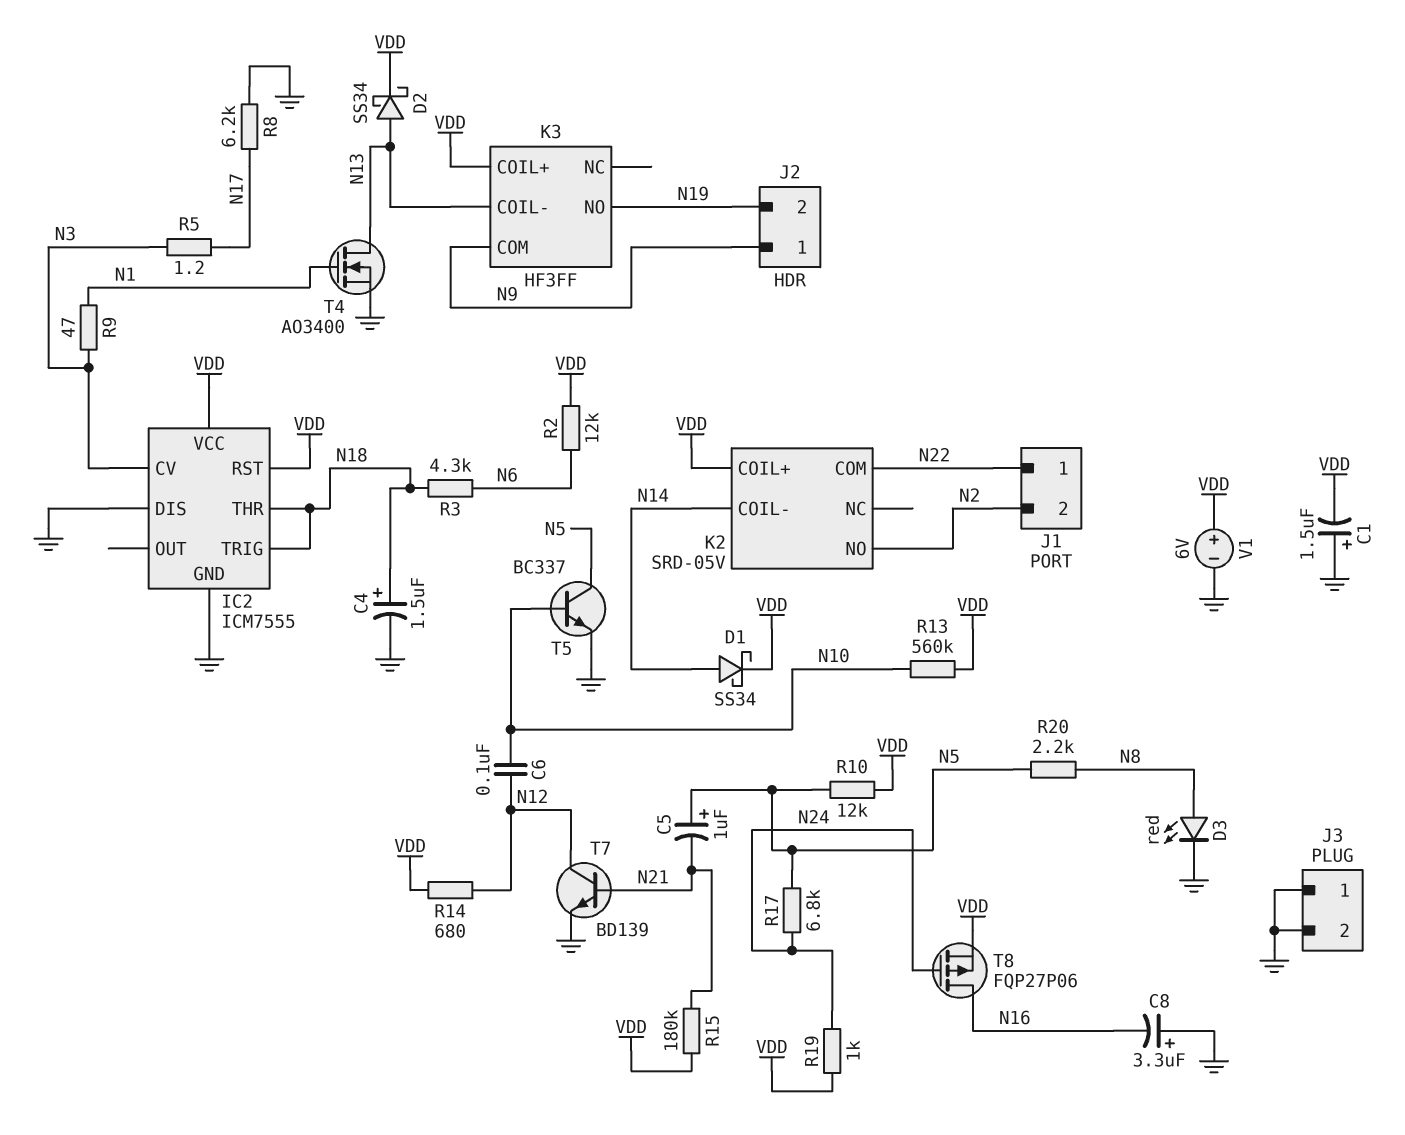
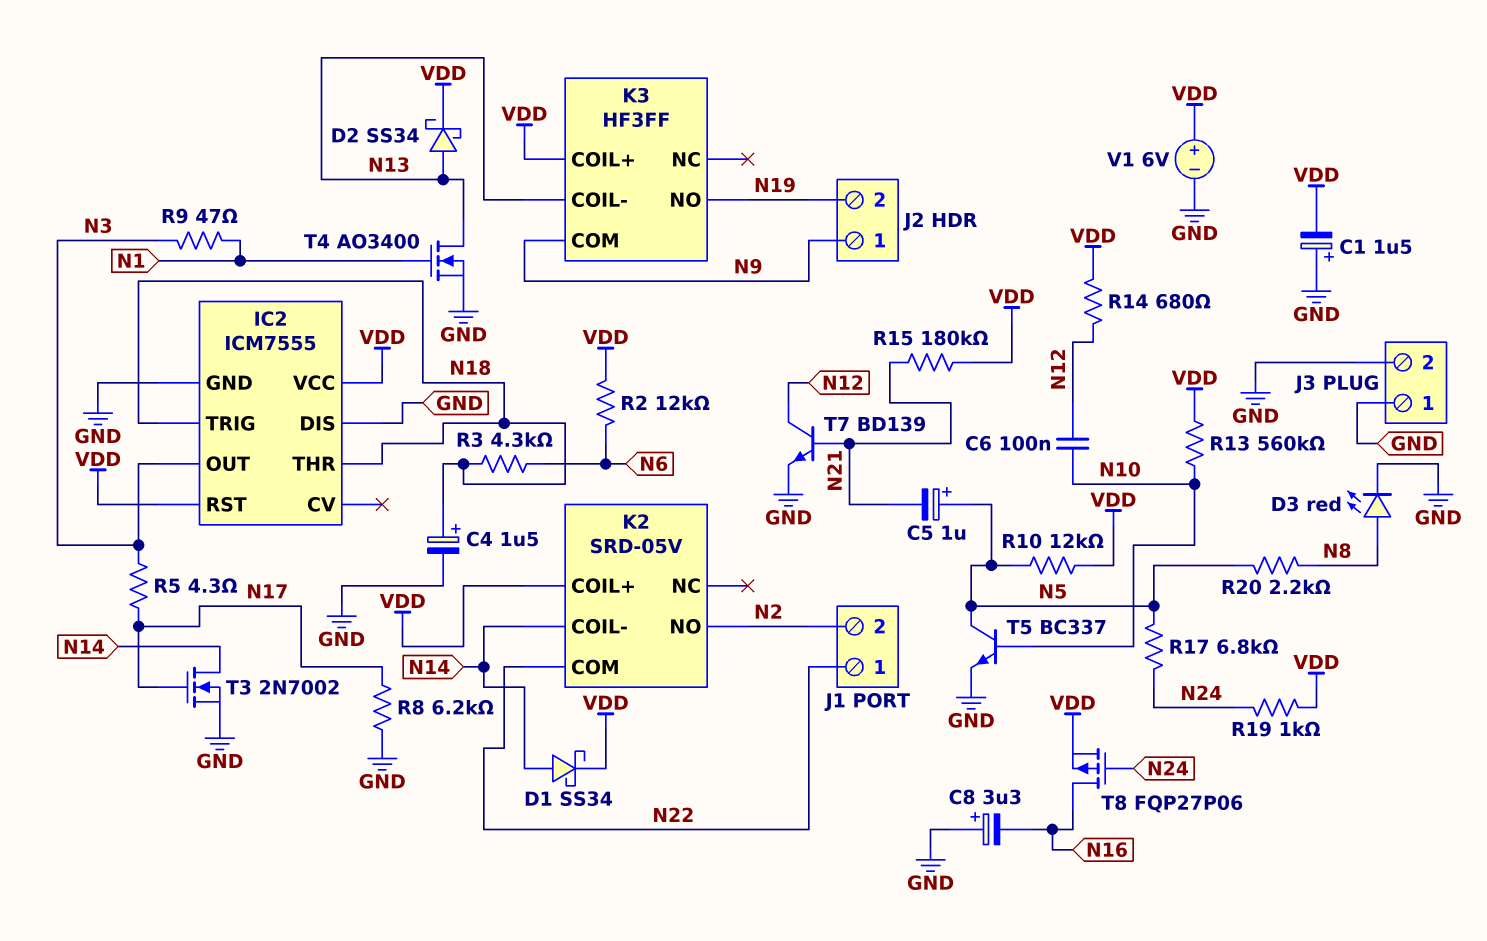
IC2 pin CV: N3 -> none
IC2 pin OUT: none -> N3
R5: 1.2 (N3, N17) -> 4.3 (N3, N17)
T3: none -> NMOS 2N7002 (G N17, D N14, S GND)

